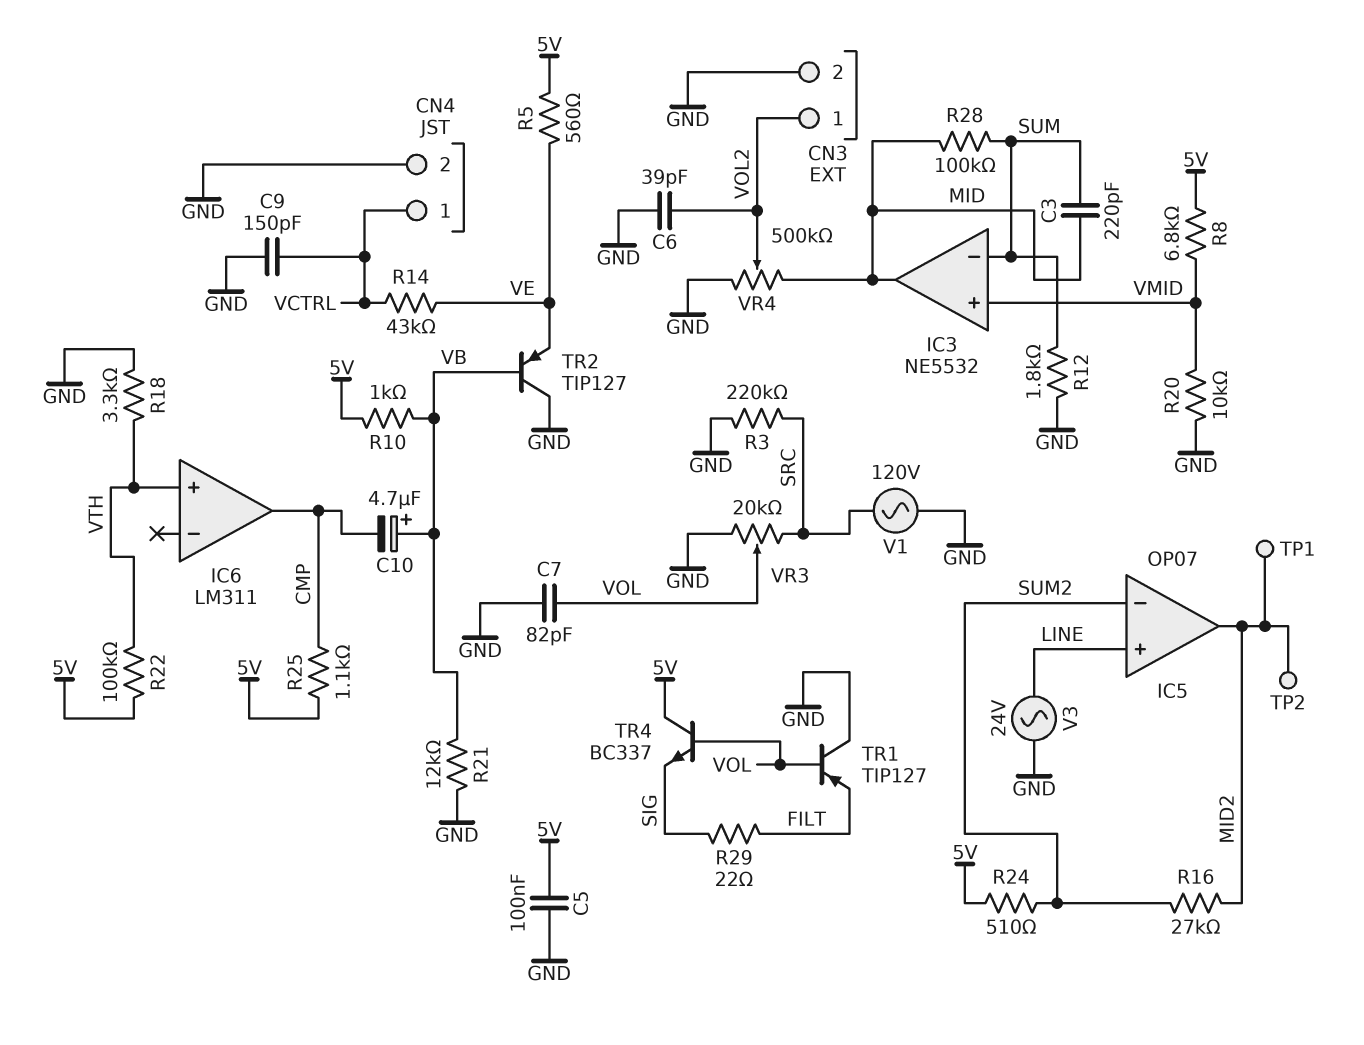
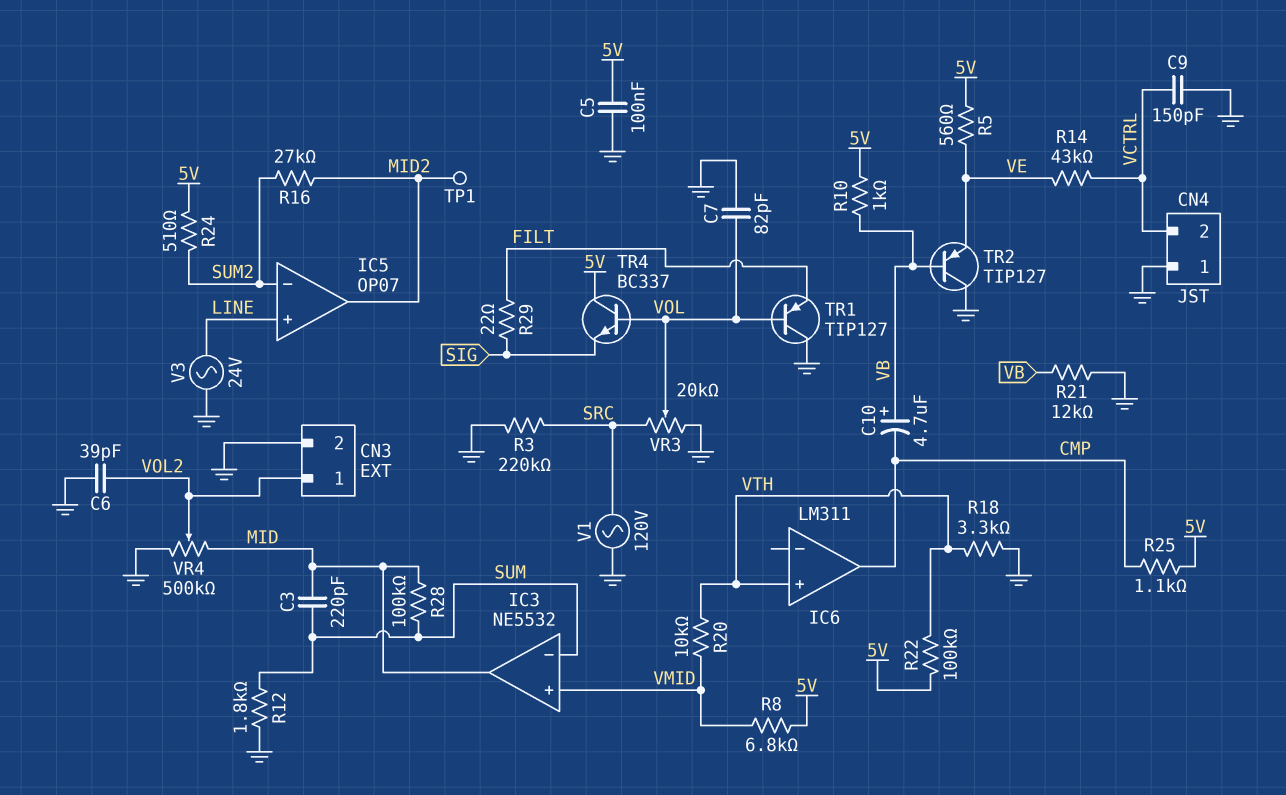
CN4 pin 1: VCTRL -> GND
CN4 pin 2: GND -> VCTRL
R20: 10k (GND, VMID) -> 10k (VMID, VTH)
TP2: test point (MID2) -> none

